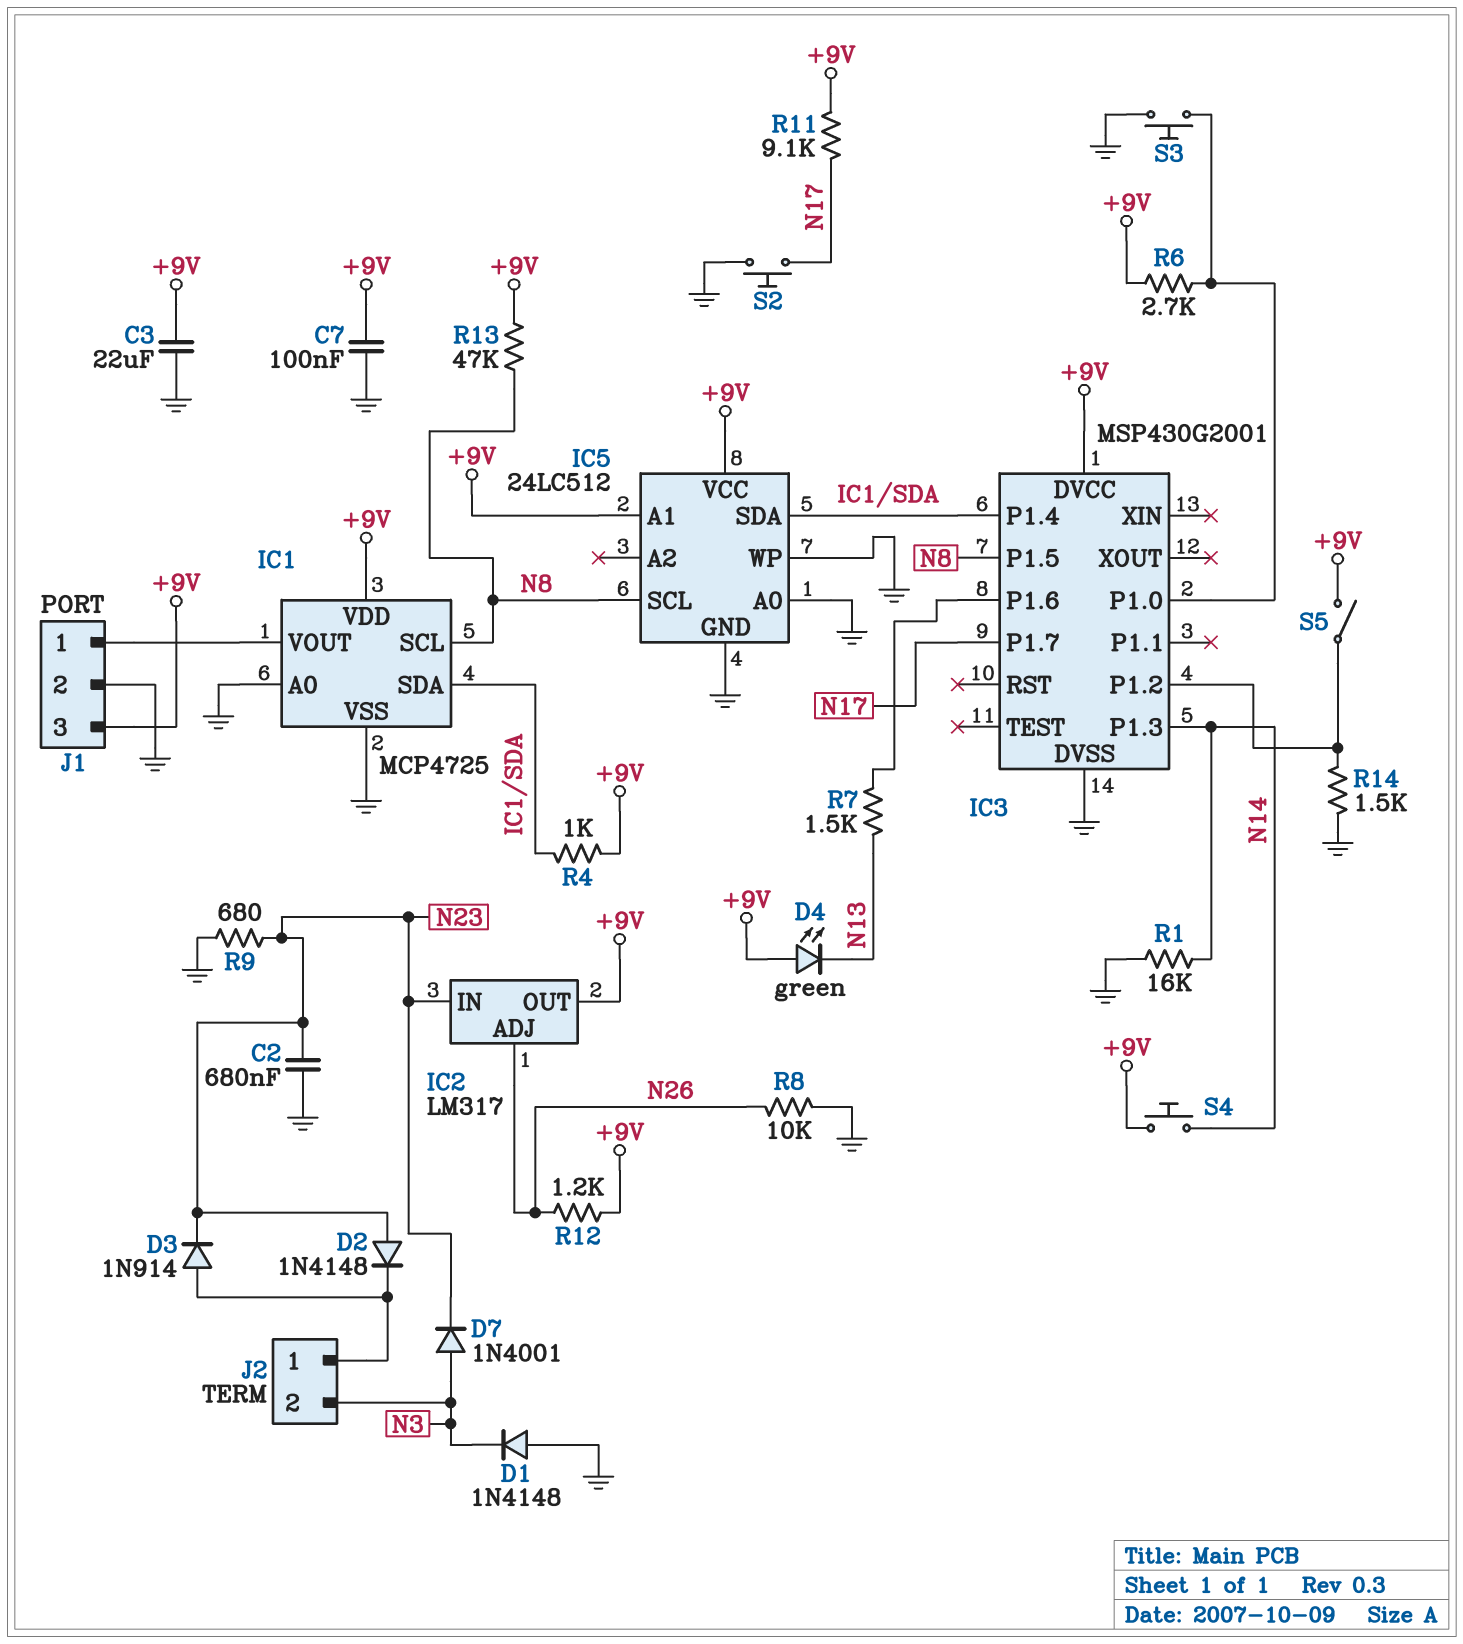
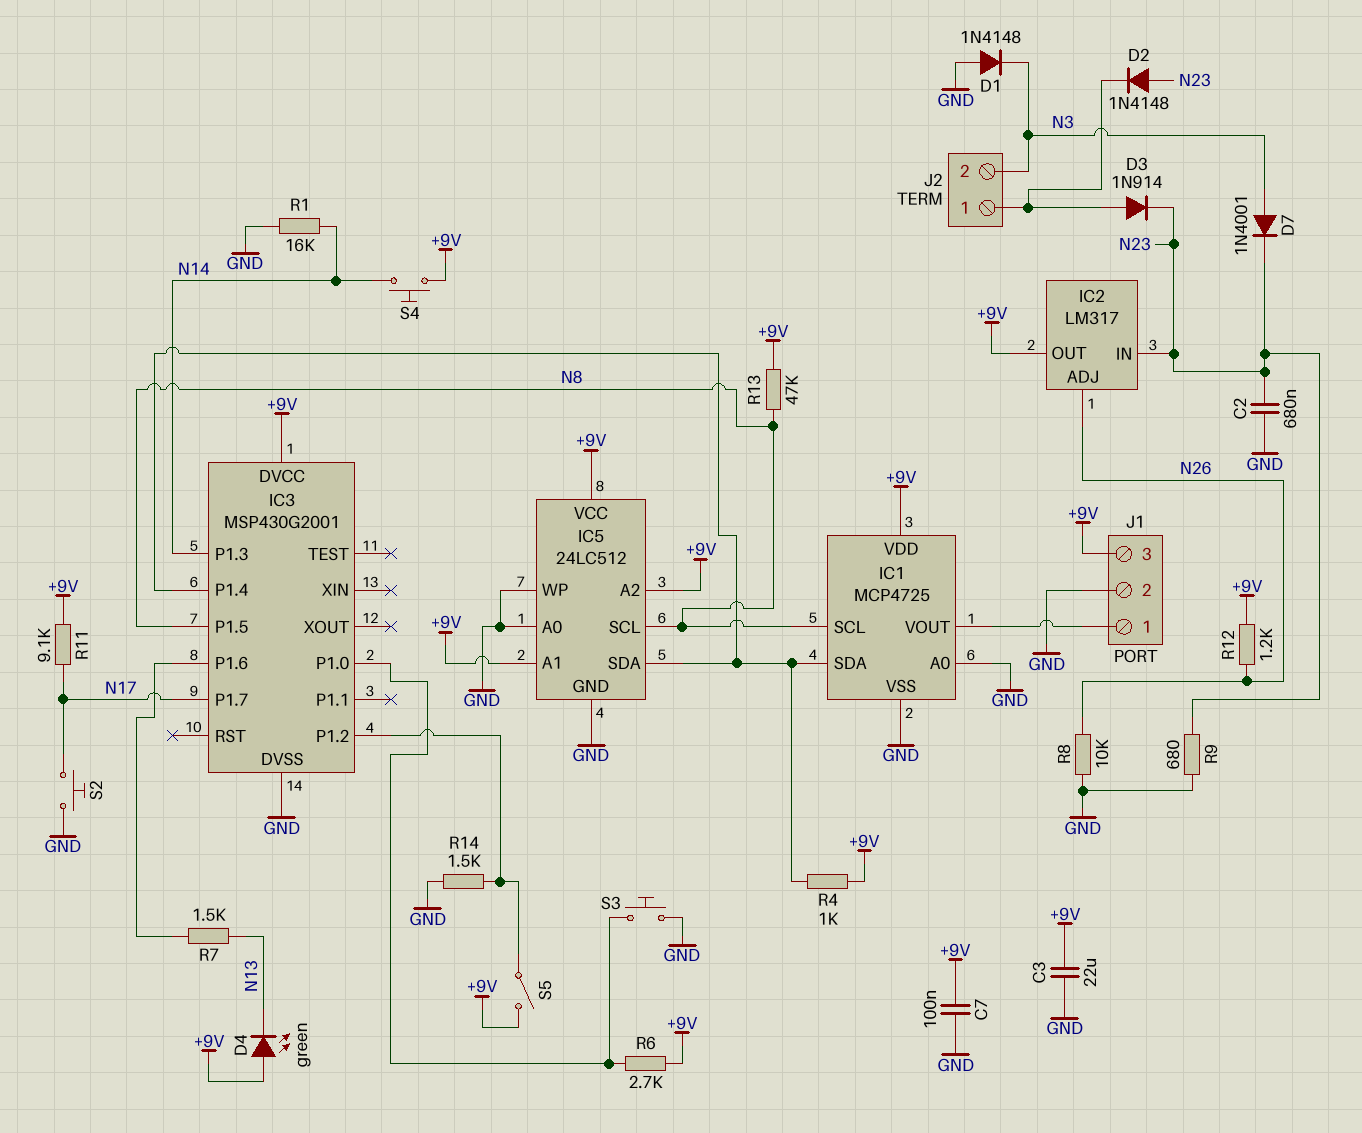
IC5 pin A2: none -> +9V

